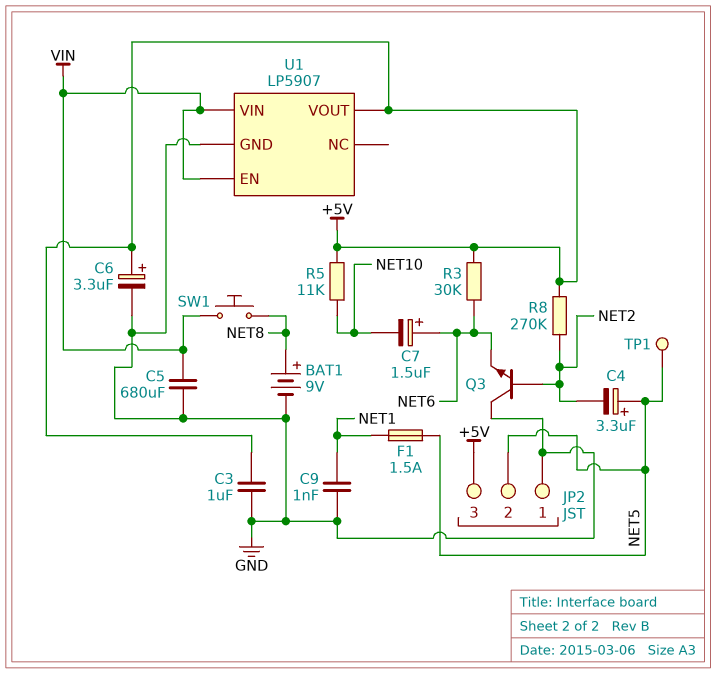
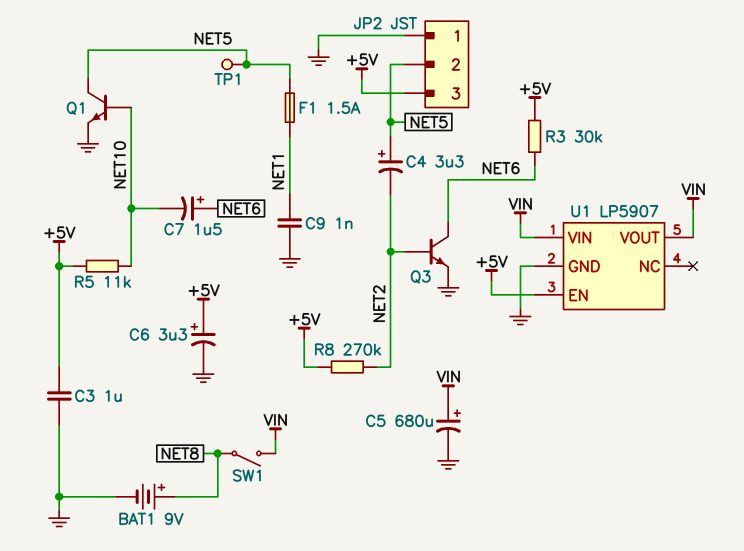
C5: 680uF (GND, VIN) -> 680uF (plus VIN, minus GND)
Q1: none -> NPN (B NET10, C NET5, E GND)
Q3: NPN (B NET2, C GND, E NET6) -> NPN (B NET2, C NET6, E GND)
SW1: button (NET8, VIN) -> switch (NET8, VIN)
U1 pin EN: VIN -> +5V
U1 pin VOUT: +5V -> VIN

